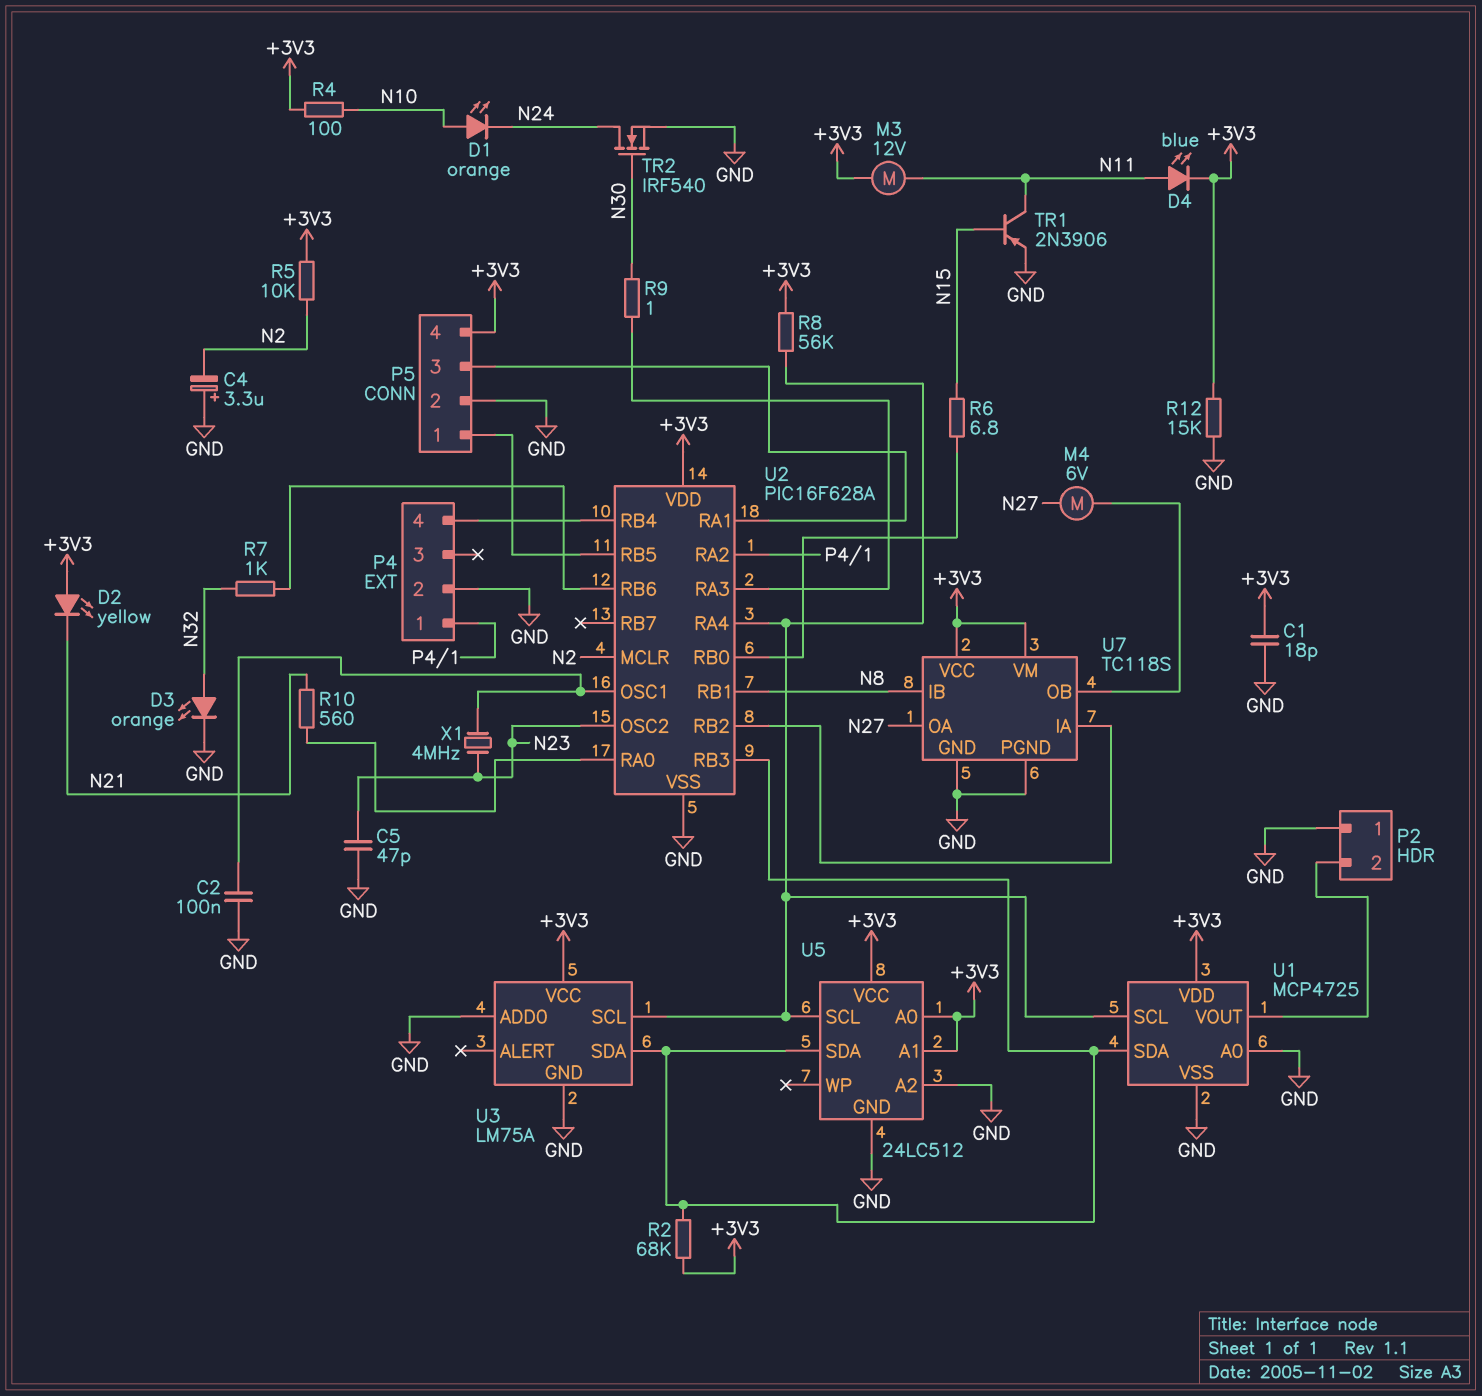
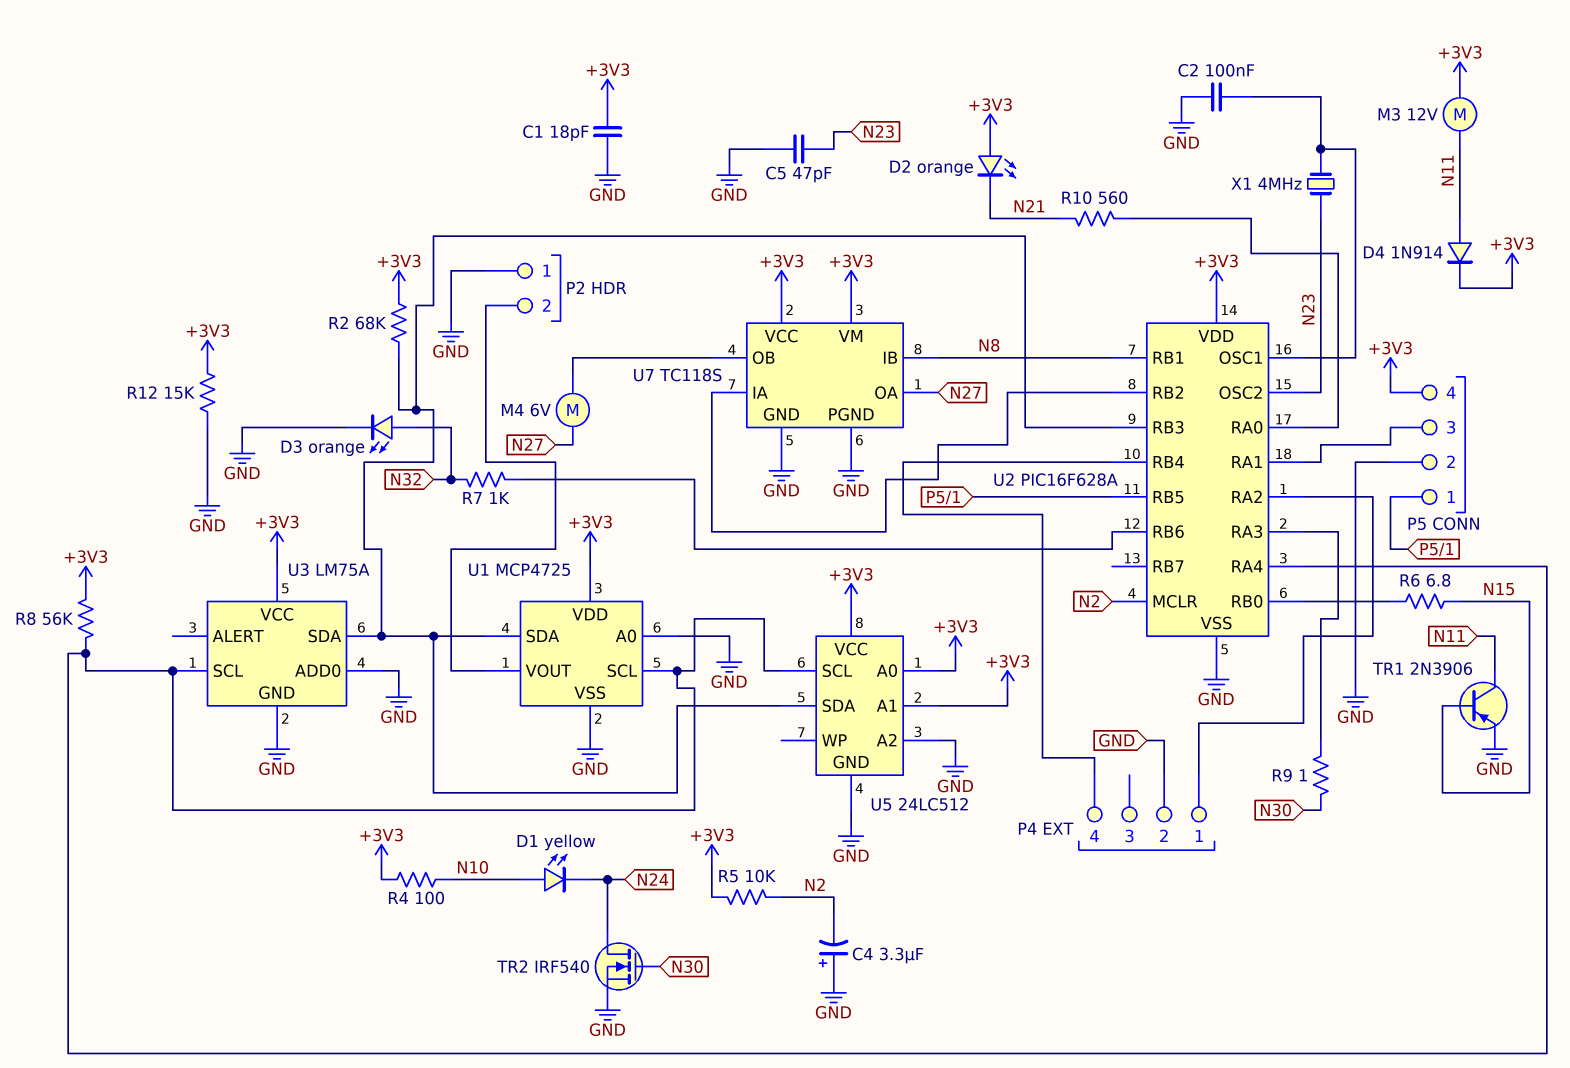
D1: LED orange (A N10, K N24) -> LED yellow (A N10, K N24)
D2: LED yellow (A +3V3, K N21) -> LED orange (A +3V3, K N21)
D4: LED blue (A N11, K +3V3) -> diode 1N914 (A N11, K +3V3)

